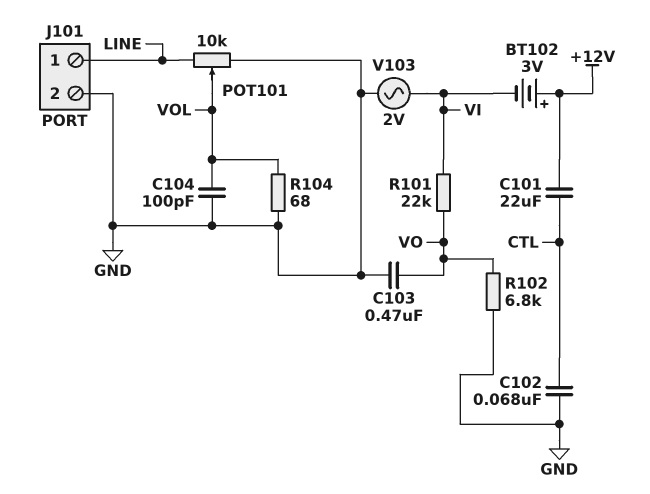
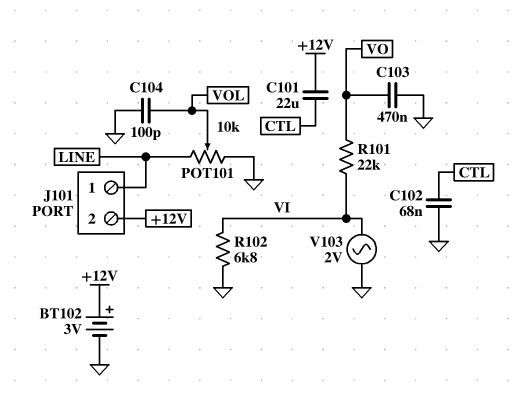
BT102: 3V (plus +12V, minus VI) -> 3V (plus +12V, minus GND)
J101 pin 2: GND -> +12V
R102: 6.8k (GND, VO) -> 6.8k (GND, VI)
R104: 68 (GND, VOL) -> none

